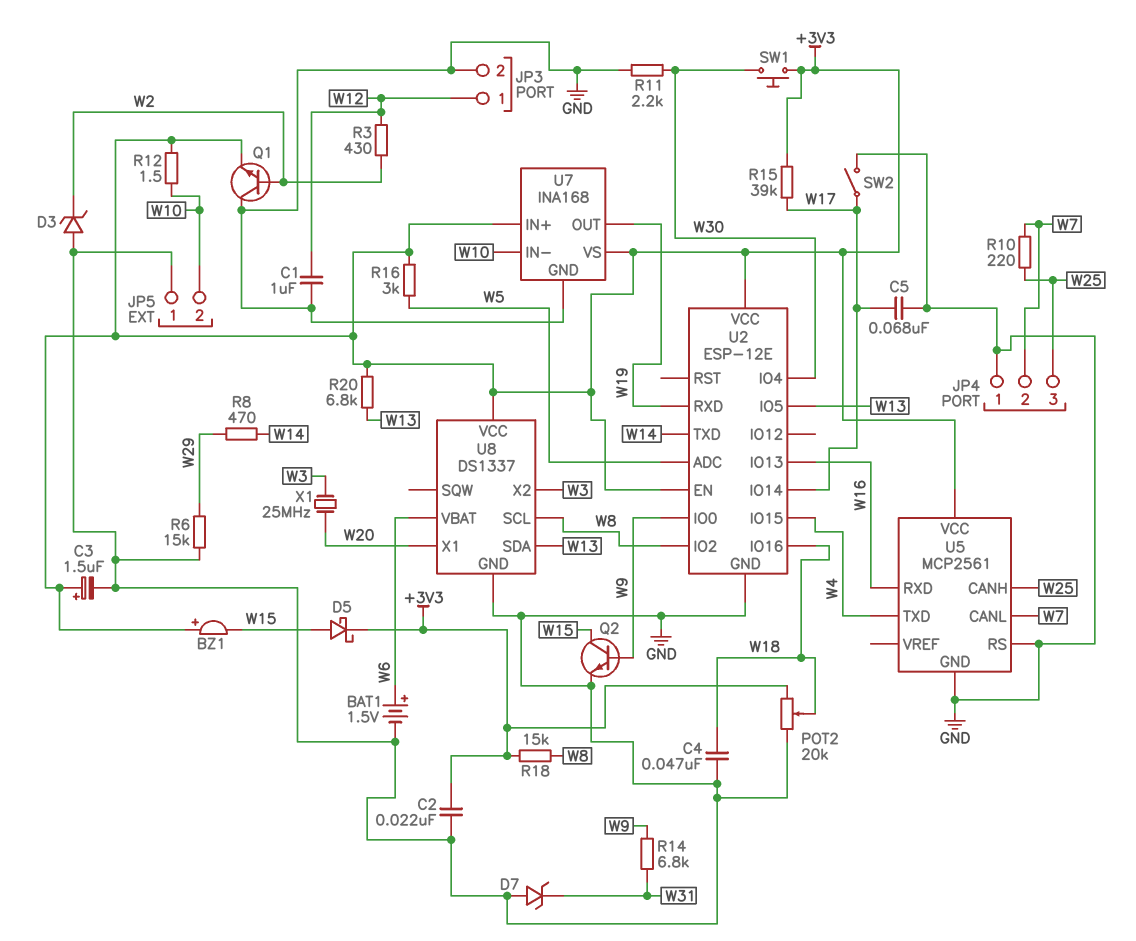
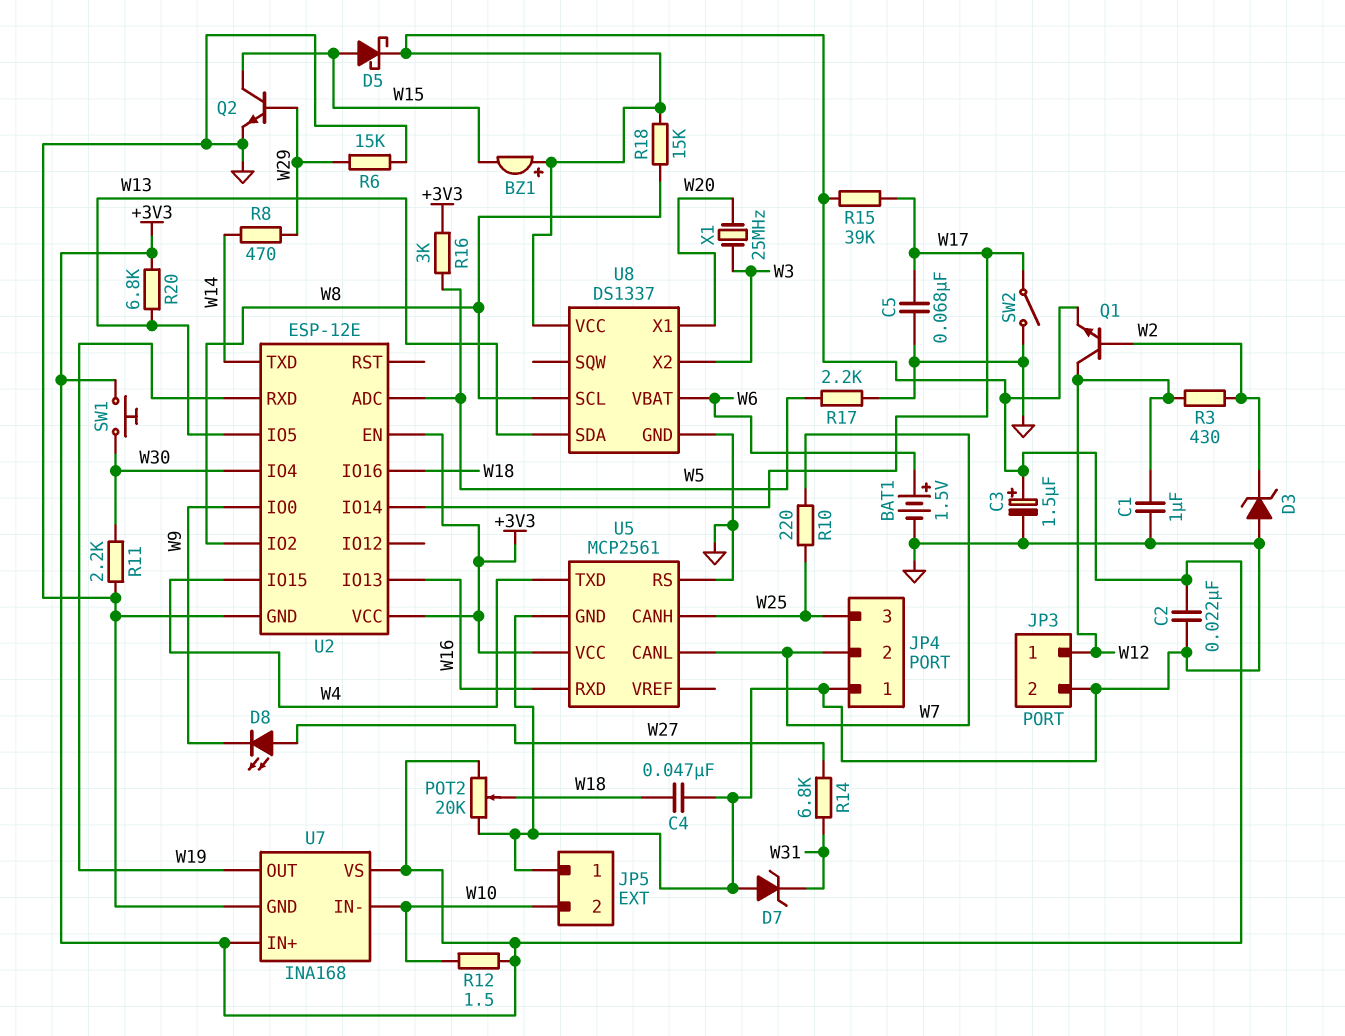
D8: none -> LED (A W27, K W9)
Q1: NPN (B W2, C GND, E +3V3) -> NPN (B W2, C W12, E +3V3)
Q2: NPN (B W9, C W15, E GND) -> NPN (B W29, C W15, E GND)
R14: 6.8k (W9, W31) -> 6.8k (W27, W31)
R17: none -> 2.2k (GND, W5)

